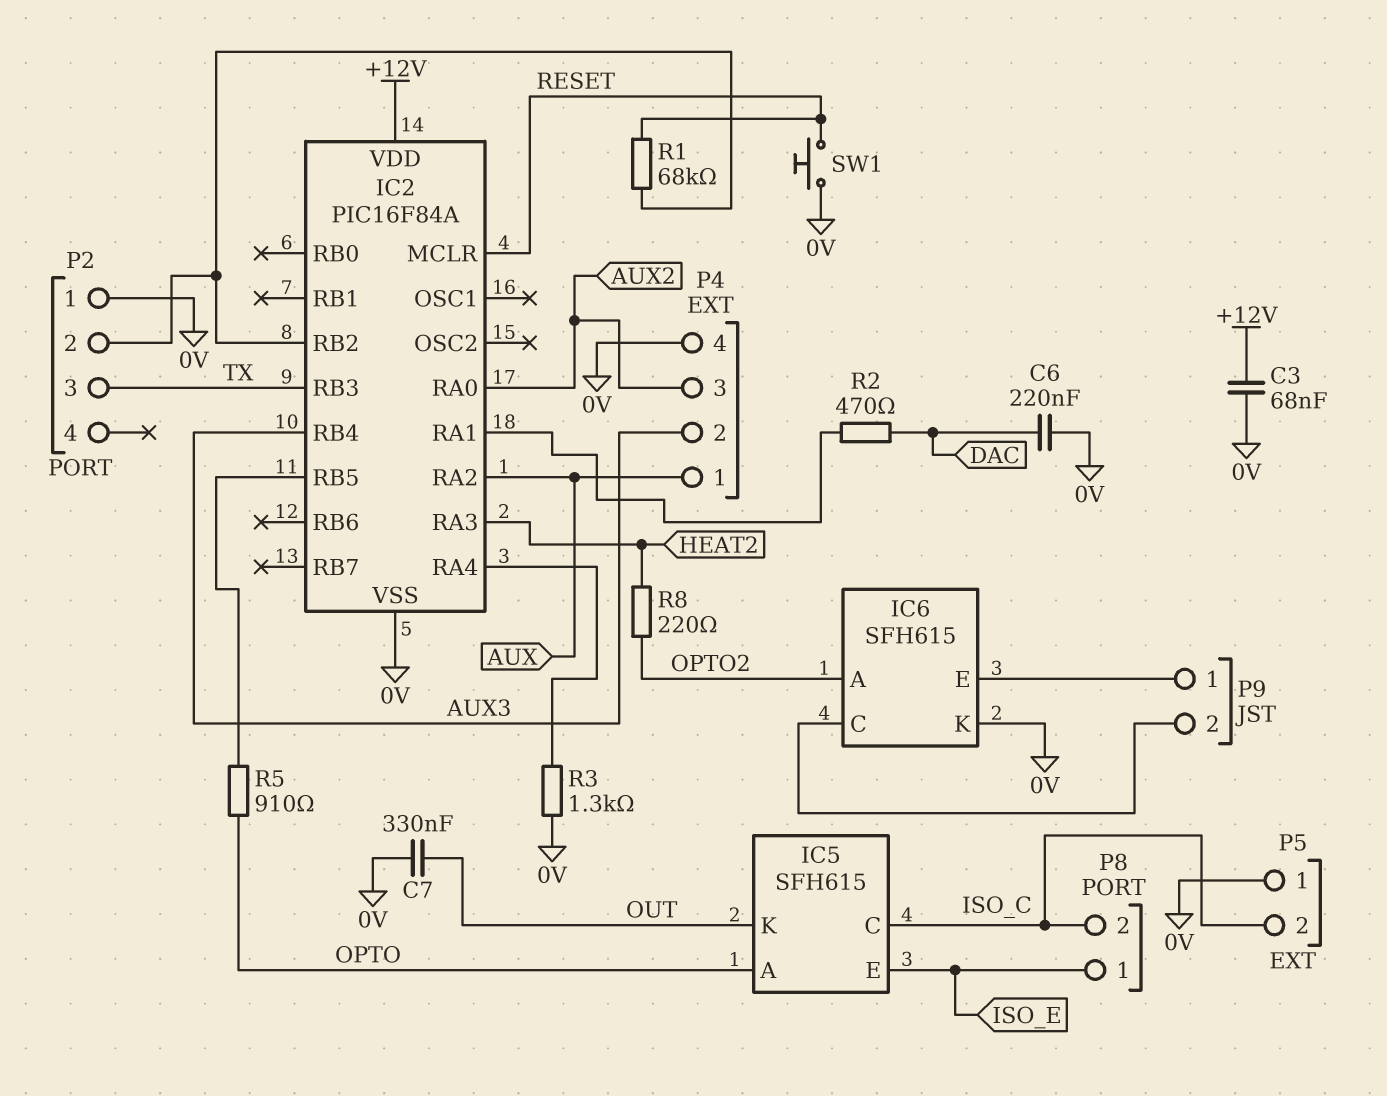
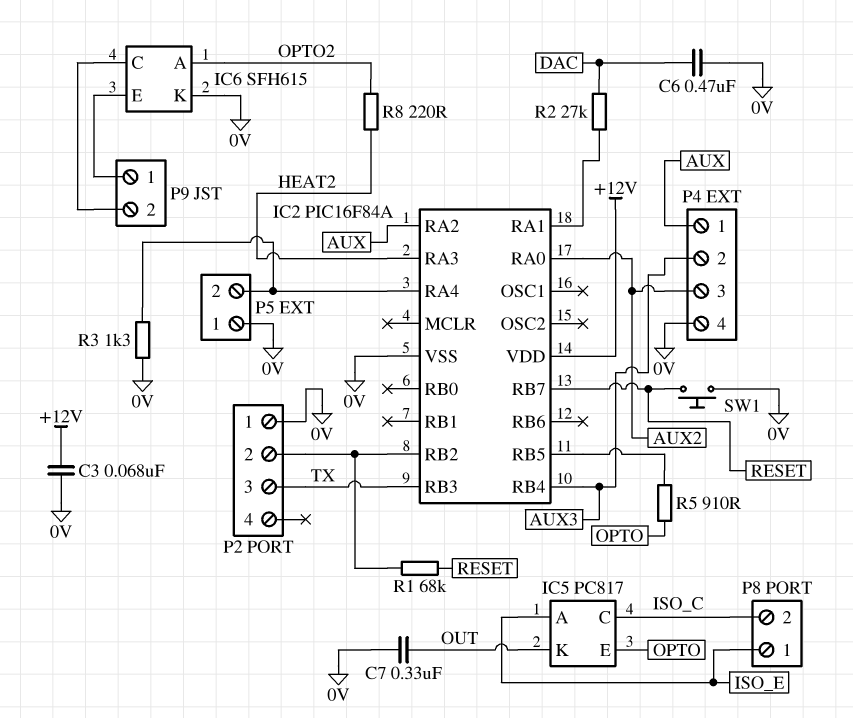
C6: 220nF (0V, DAC) -> 470nF (0V, DAC)
IC2 pin MCLR: RESET -> none
IC2 pin RB7: none -> RESET
IC5: SFH615 -> PC817
IC5 pin A: OPTO -> ISO_E
IC5 pin E: ISO_E -> OPTO
P5 pin 2: ISO_C -> IC2/RA4
R2: 470 (DAC, IC2/RA1) -> 27k (DAC, IC2/RA1)

